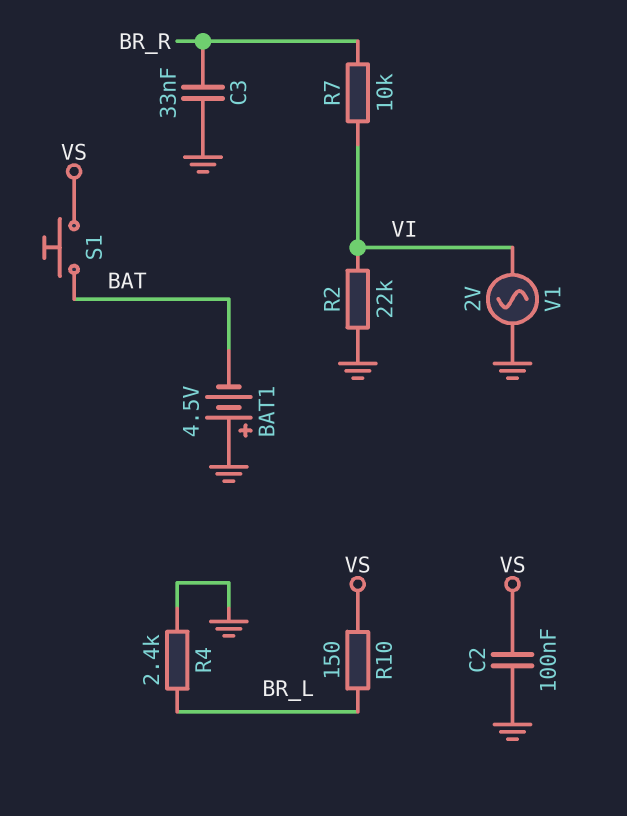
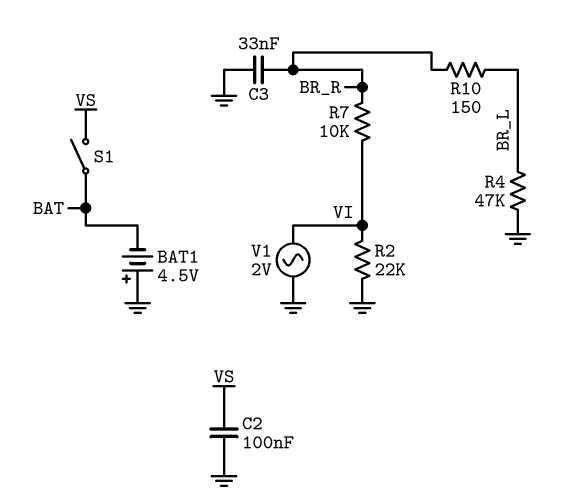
R4: 2.4k (BR_L, GND) -> 47k (BR_L, GND)
R10: 150 (BR_L, VS) -> 150 (BR_L, BR_R)
S1: button (BAT, VS) -> switch (BAT, VS)

